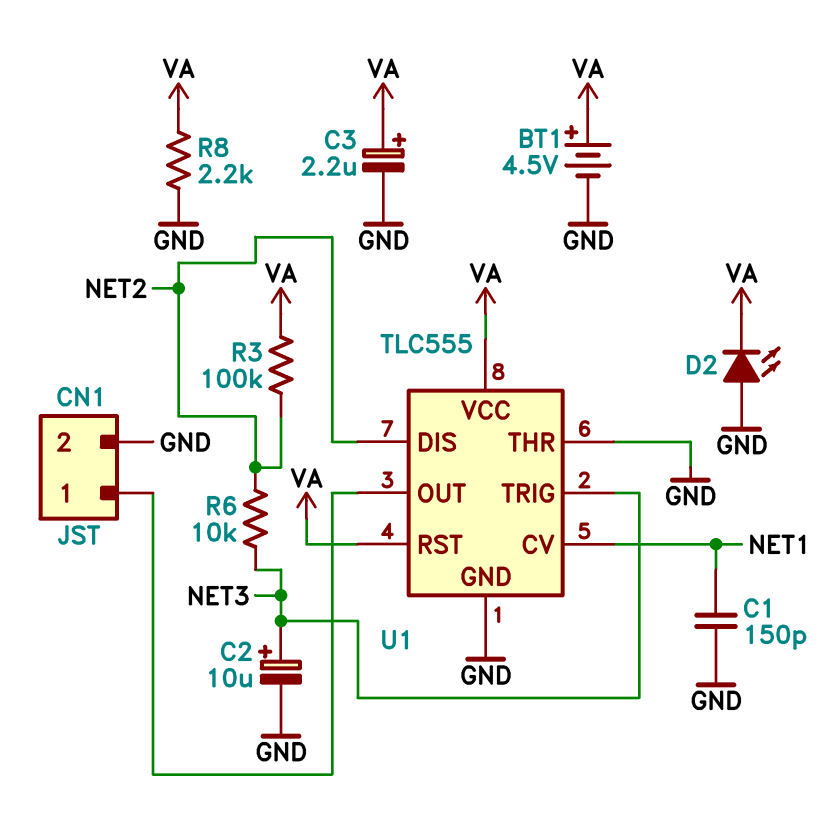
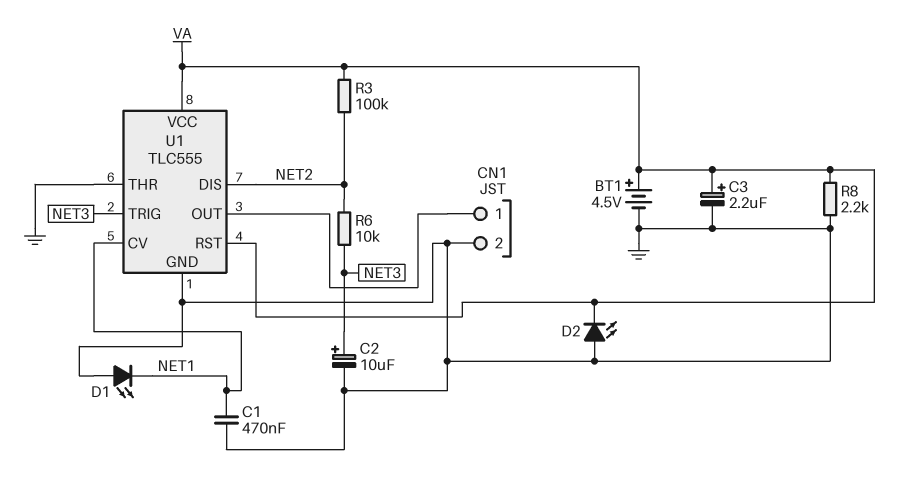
C1: 150pF (GND, NET1) -> 470nF (GND, NET1)
D1: none -> LED (A GND, K NET1)

